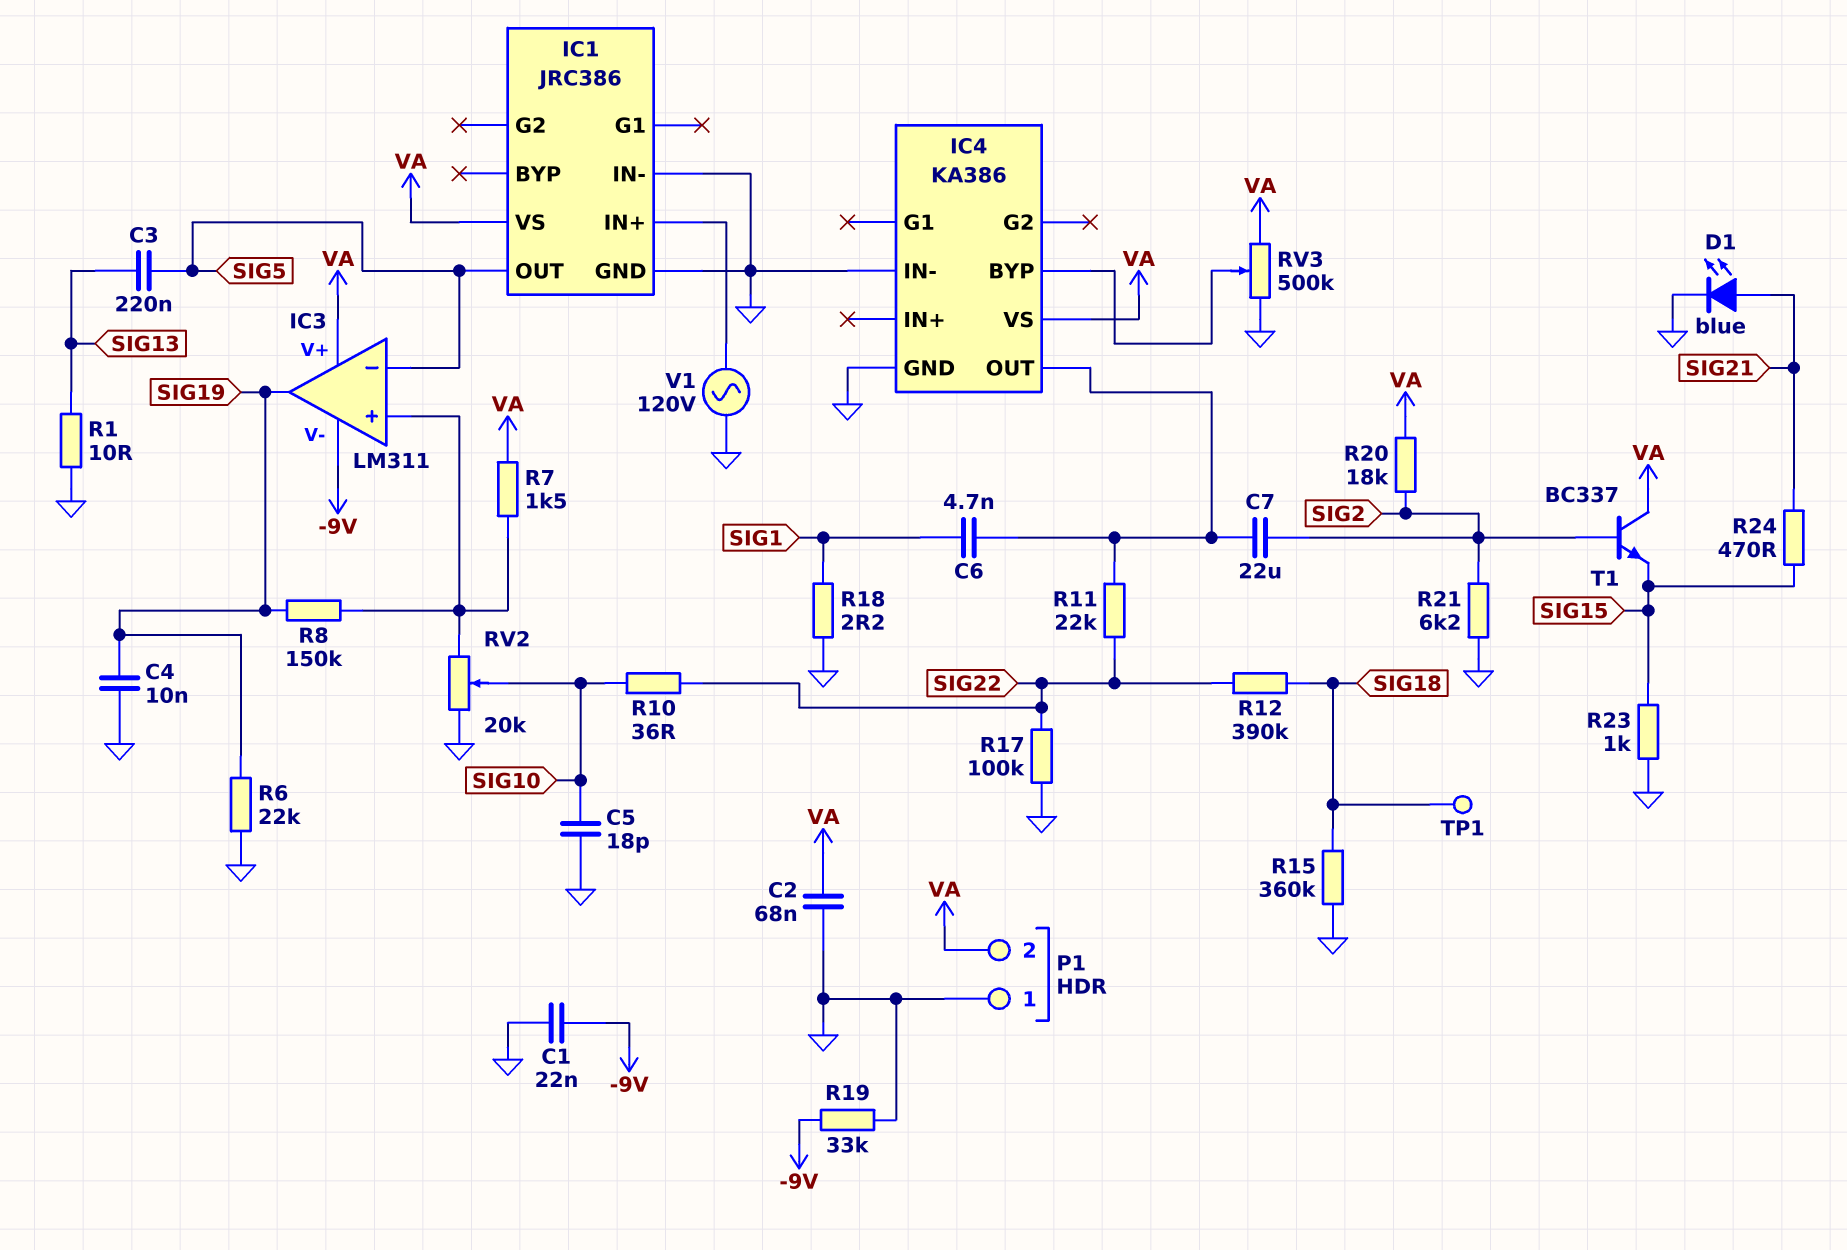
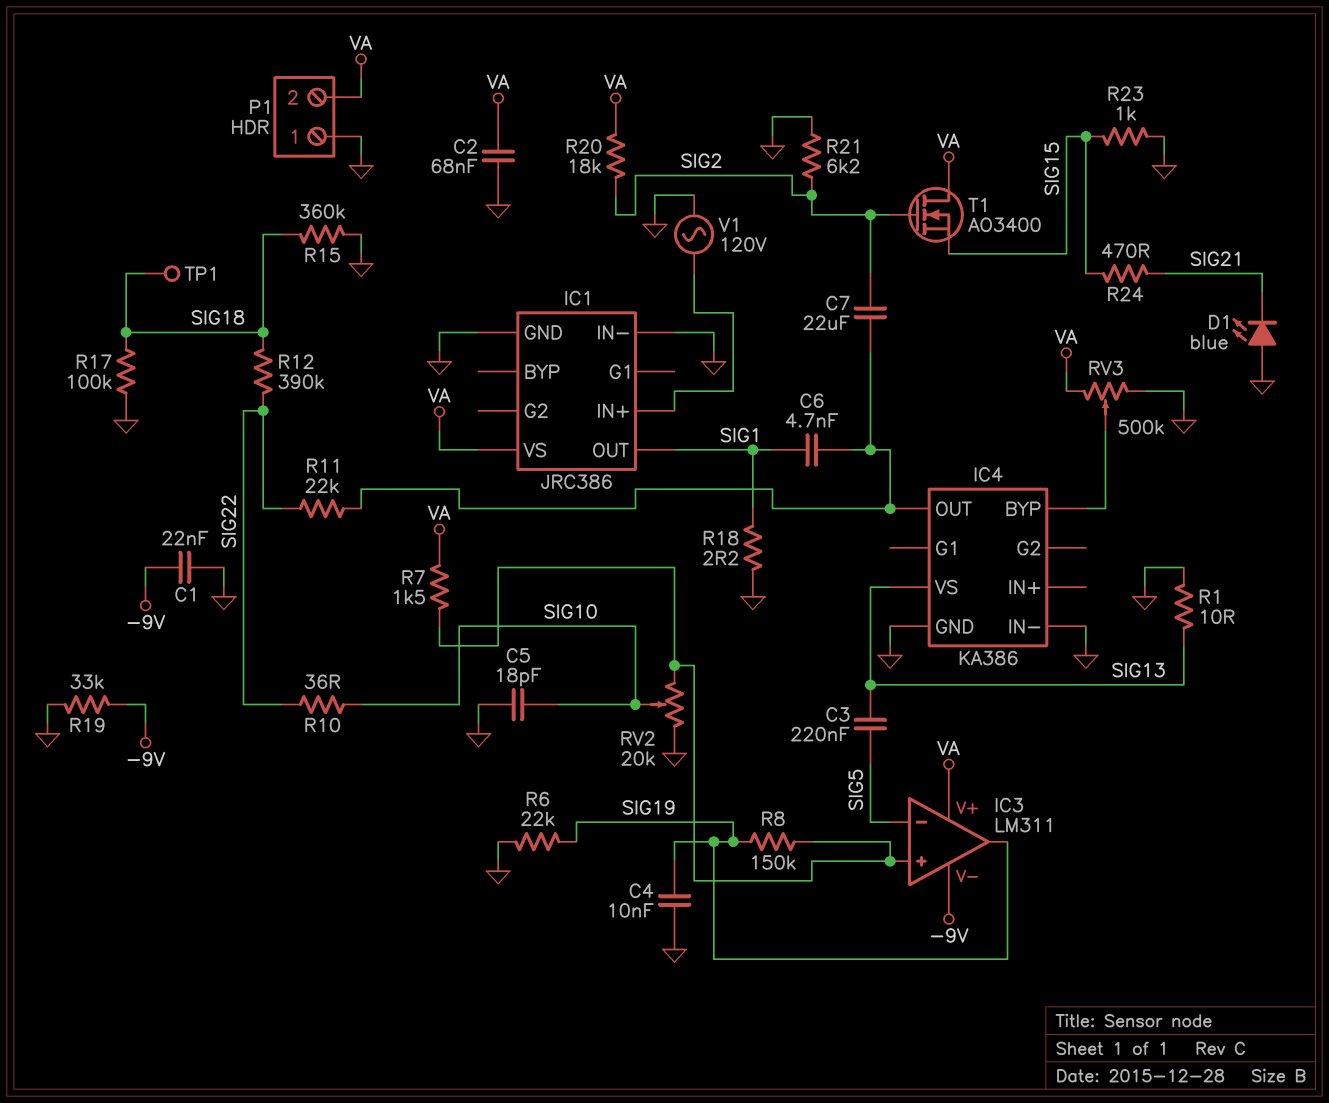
D1: LED blue (A SIG21, K GND) -> LED blue (A GND, K SIG21)
IC1 pin OUT: SIG5 -> SIG1
IC4 pin VS: VA -> SIG13
R17: 100k (GND, SIG22) -> 100k (GND, SIG18)
T1: NPN BC337 (B SIG2, C VA, E SIG15) -> NMOS AO3400 (G SIG2, D VA, S SIG15)

